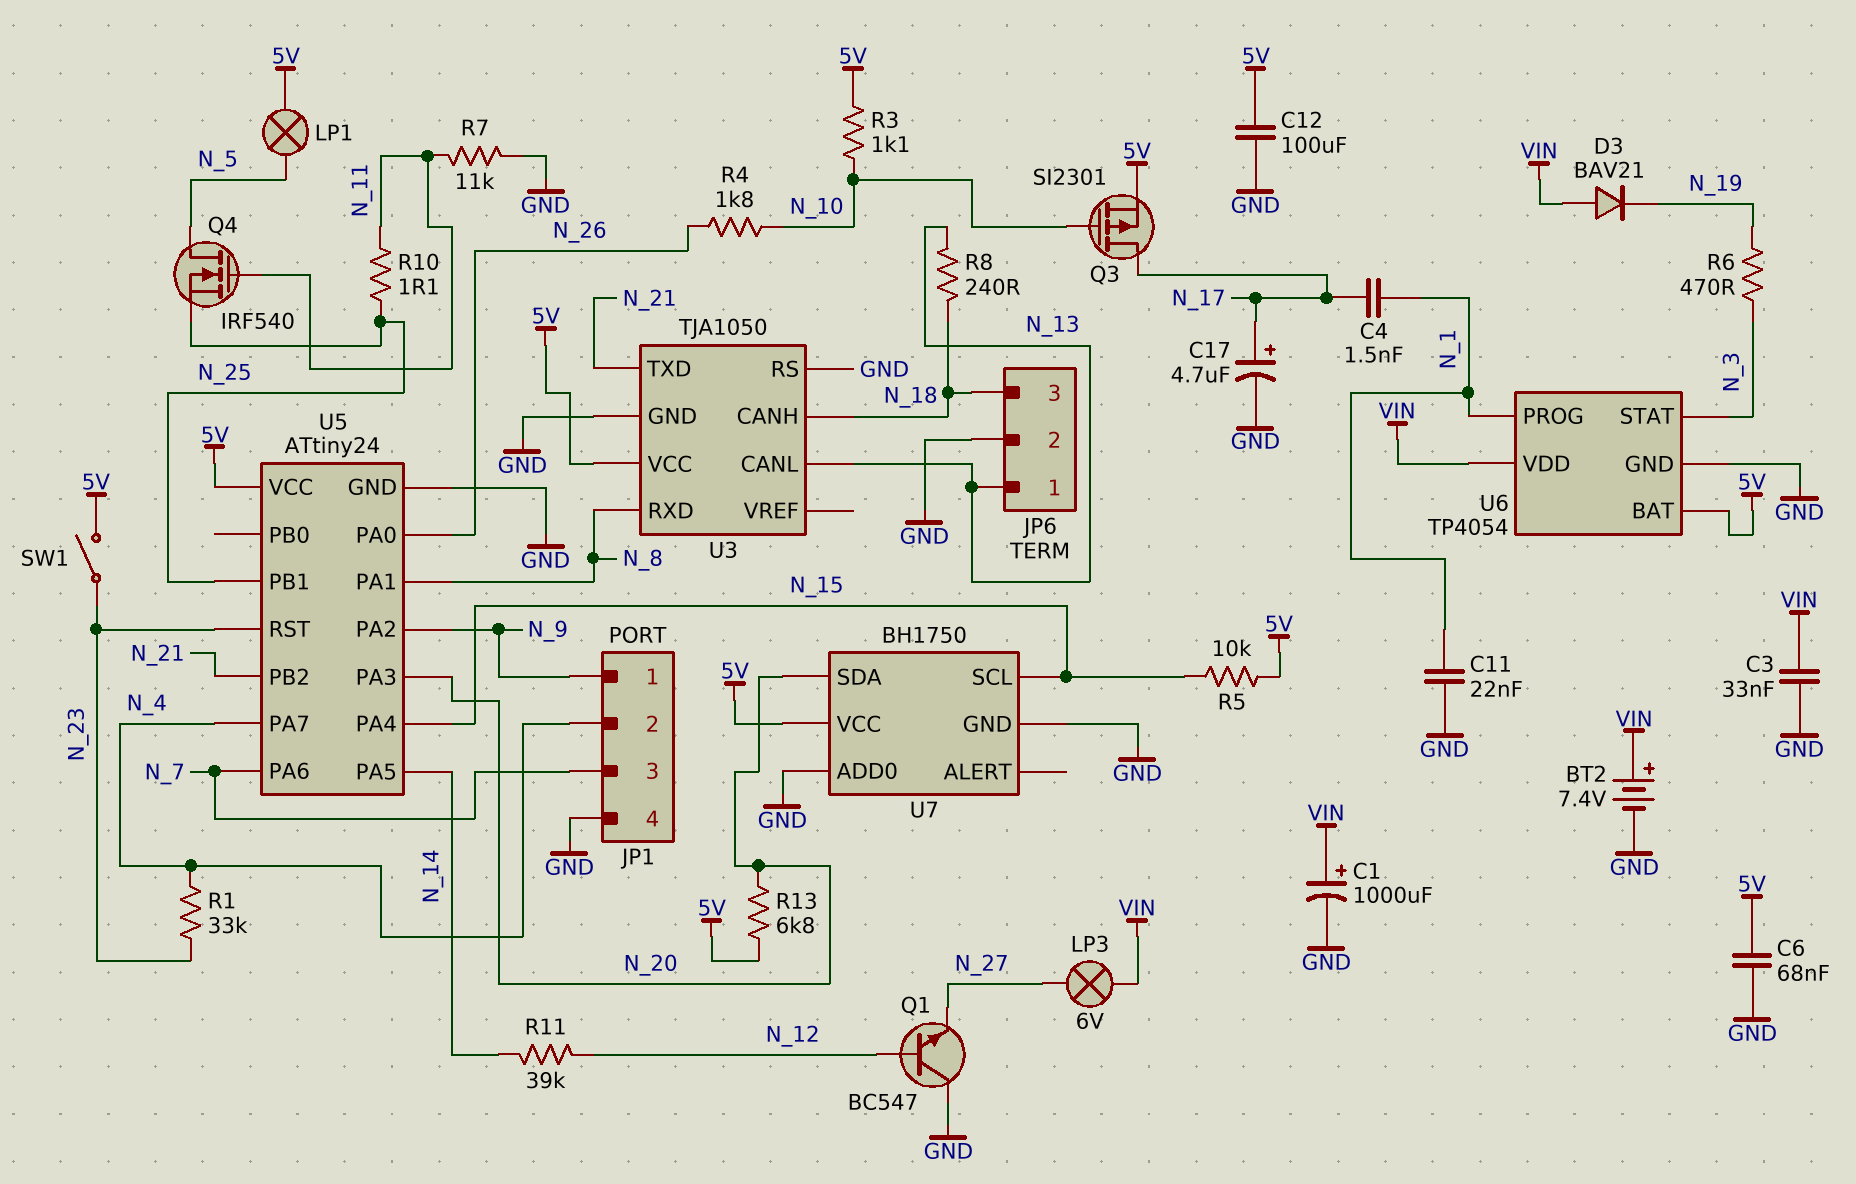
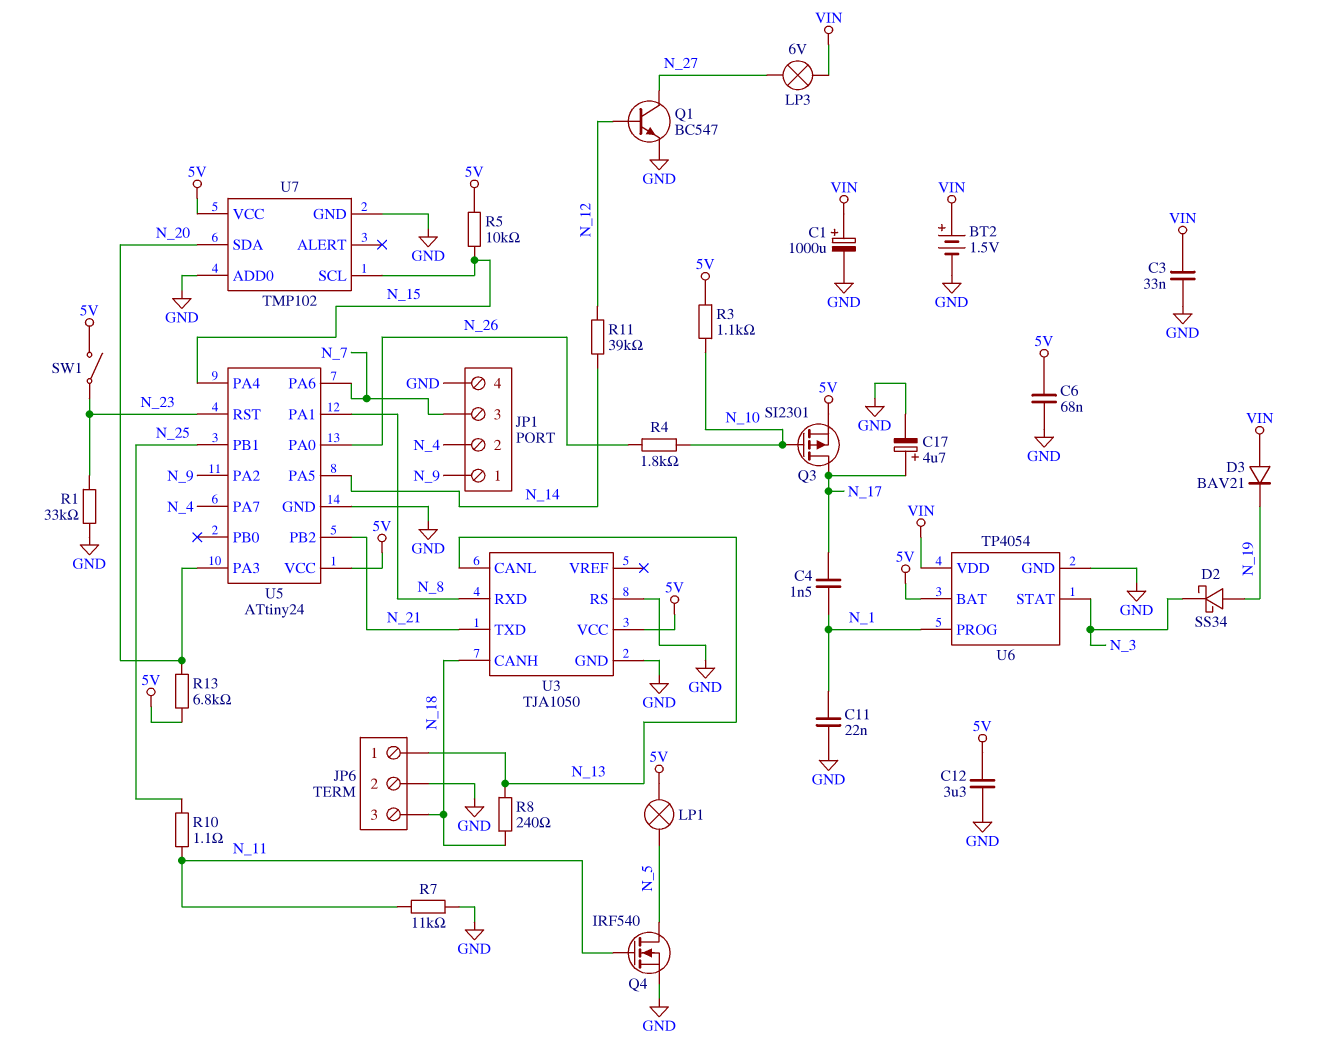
BT2: 7.4V (plus VIN, minus GND) -> 1.5V (plus VIN, minus GND)
C12: 100uF (5V, GND) -> 3.3uF (5V, GND)
D2: none -> schottky SS34 (A N_19, K N_3)
Q1: NPN BC547 (B N_12, C GND, E N_27) -> NPN BC547 (B N_12, C N_27, E GND)
Q4: NMOS IRF540 (G N_11, D N_5, S N_25) -> NMOS IRF540 (G N_11, D N_5, S GND)
R1: 33k (N_4, N_23) -> 33k (GND, N_23)
R6: 470 (N_3, N_19) -> none
U7: BH1750 -> TMP102

